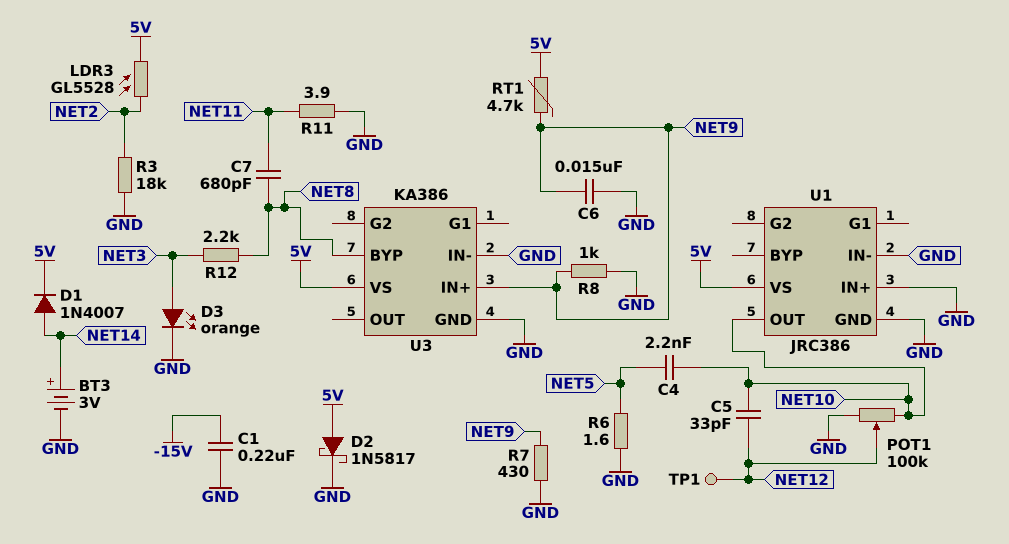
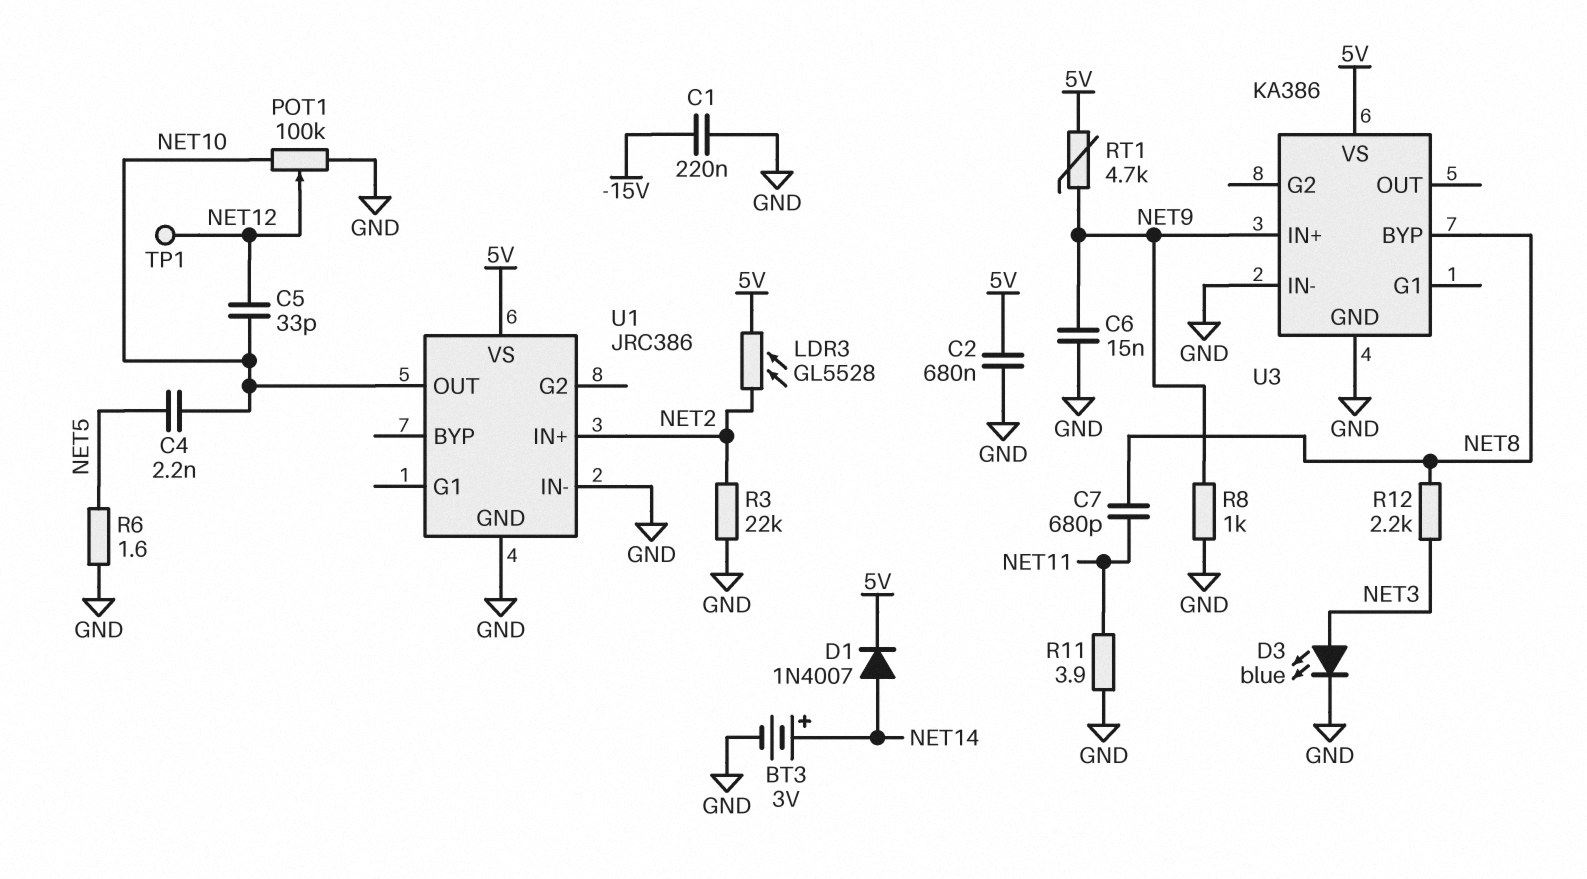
C2: none -> 680nF (5V, GND)
D2: schottky 1N5817 (A 5V, K GND) -> none
D3: LED orange (A NET3, K GND) -> LED blue (A NET3, K GND)
R3: 18k (GND, NET2) -> 22k (GND, NET2)
R7: 430 (GND, NET9) -> none
U1 pin IN+: GND -> NET2

